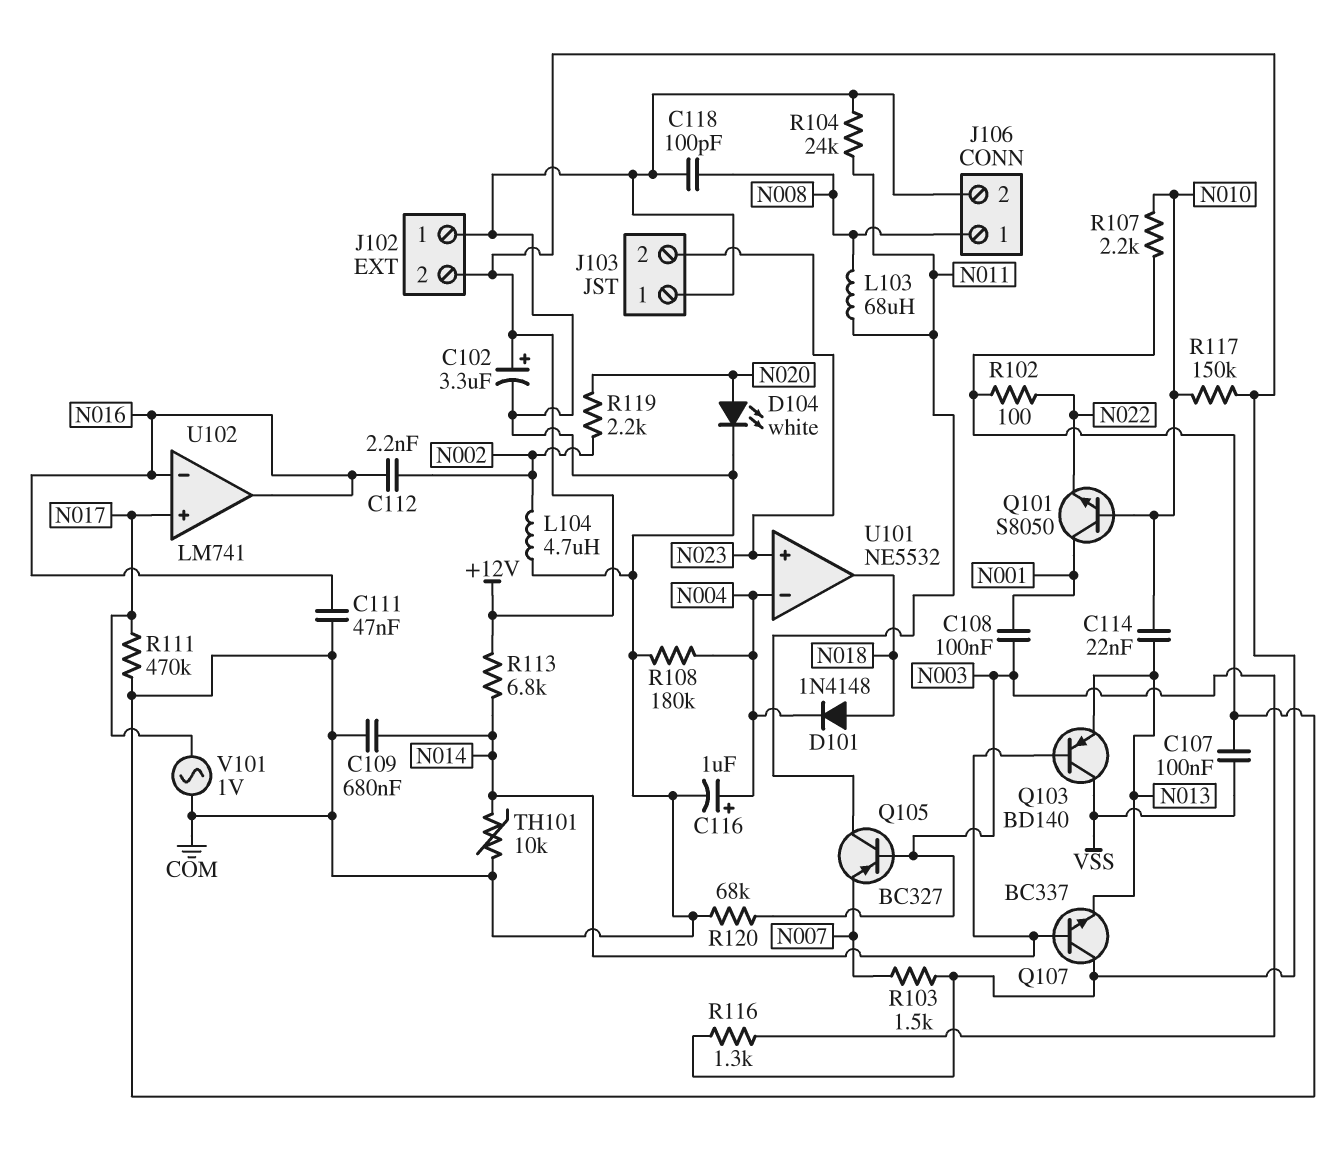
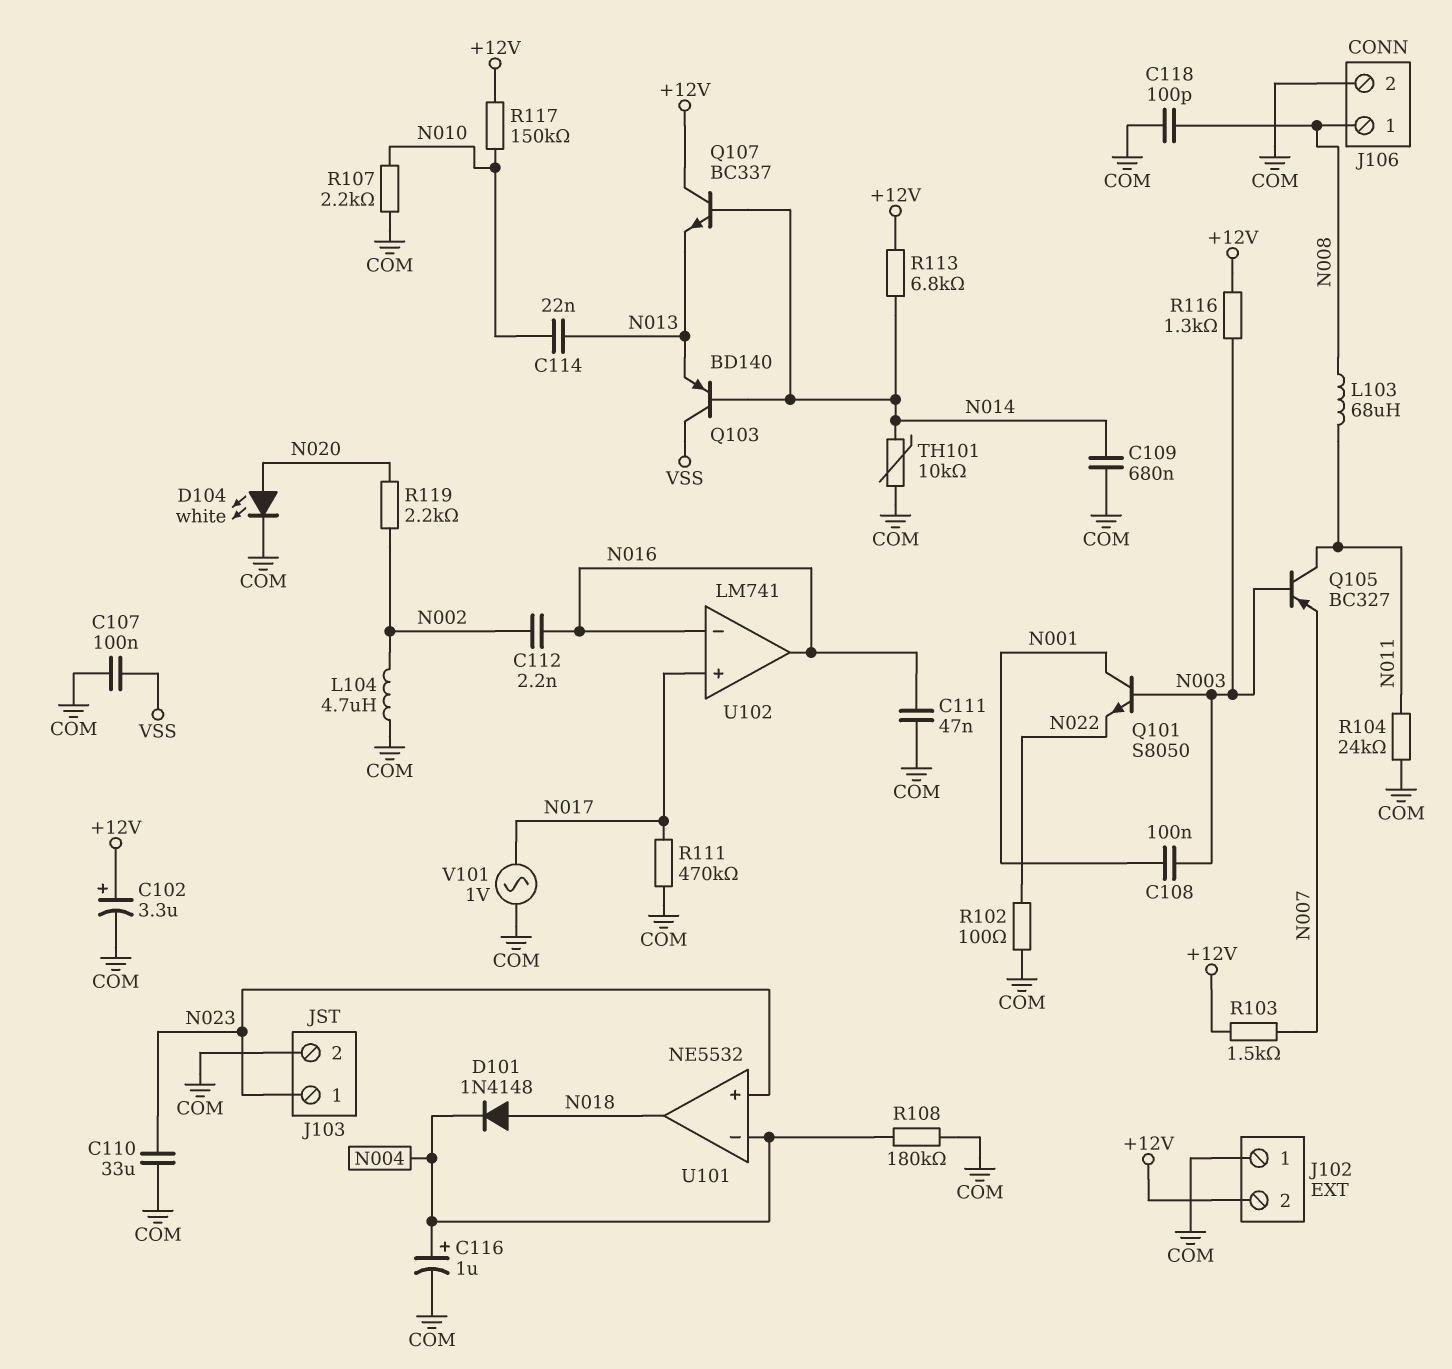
C110: none -> 33uF (COM, N023)
J103 pin 1: COM -> N023
J103 pin 2: N023 -> COM
Q101: NPN S8050 (B N010, C N001, E N022) -> NPN S8050 (B N003, C N001, E N022)
R120: 68k (COM, N003) -> none

